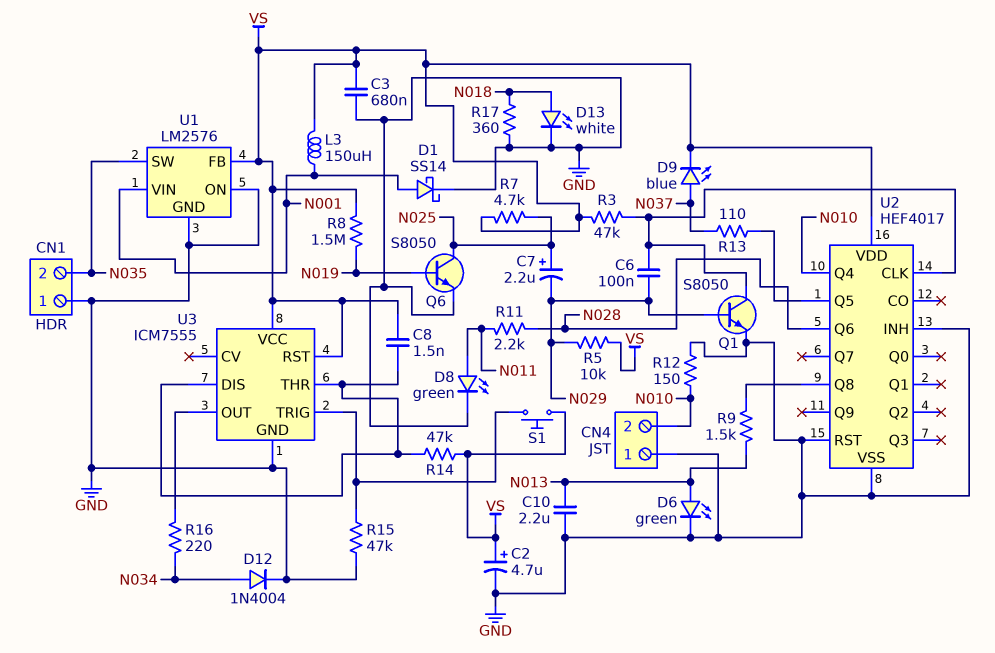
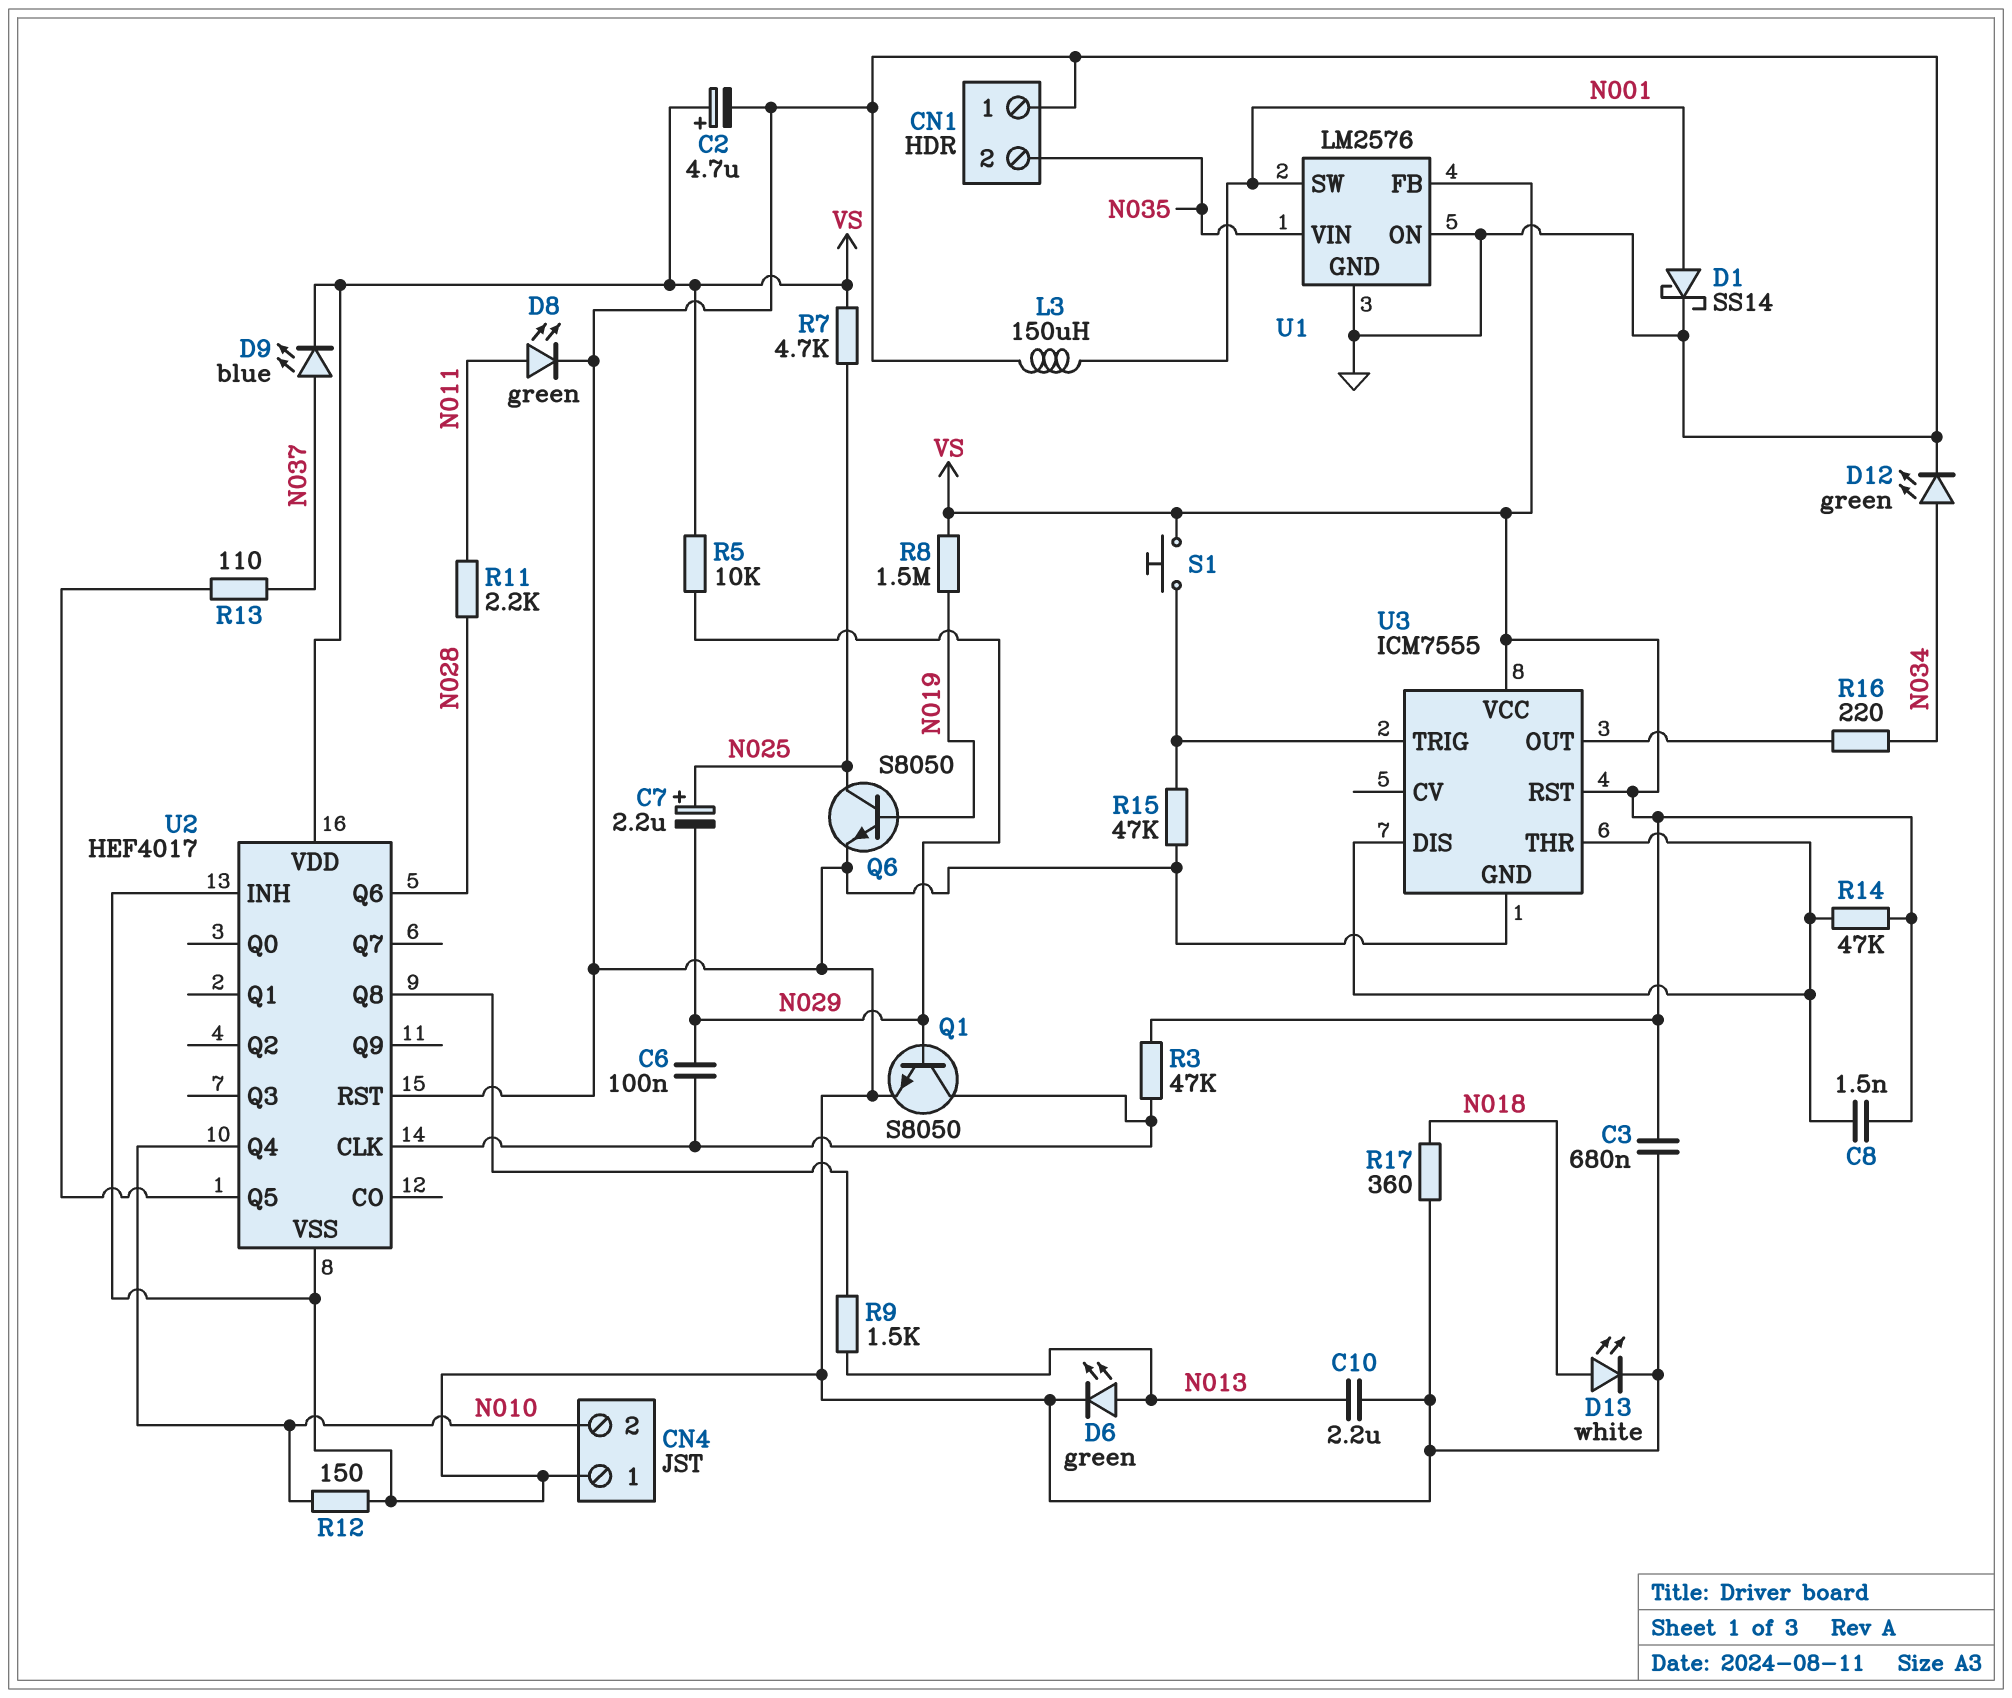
D12: diode 1N4004 (A N034, K GND) -> LED green (A N034, K GND)
L3: 150uH (N001, VS) -> 150uH (GND, N001)
U1 pin SW: N035 -> N001
U1 pin VIN: N001 -> N035

